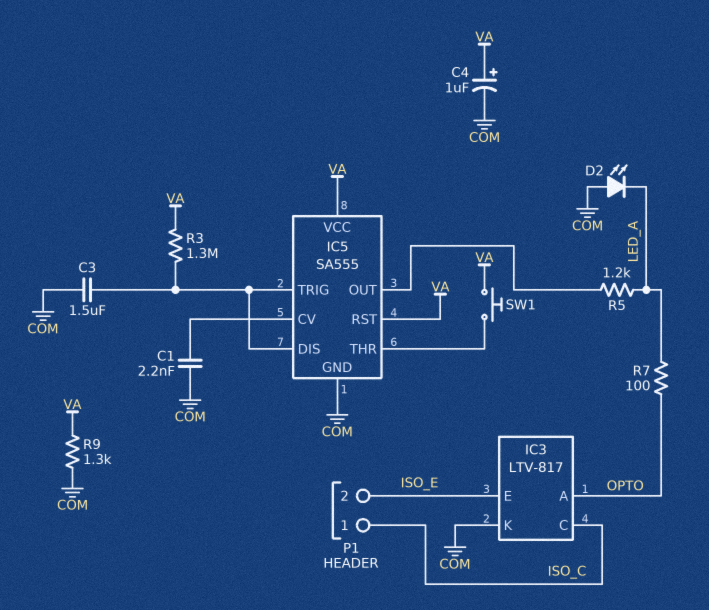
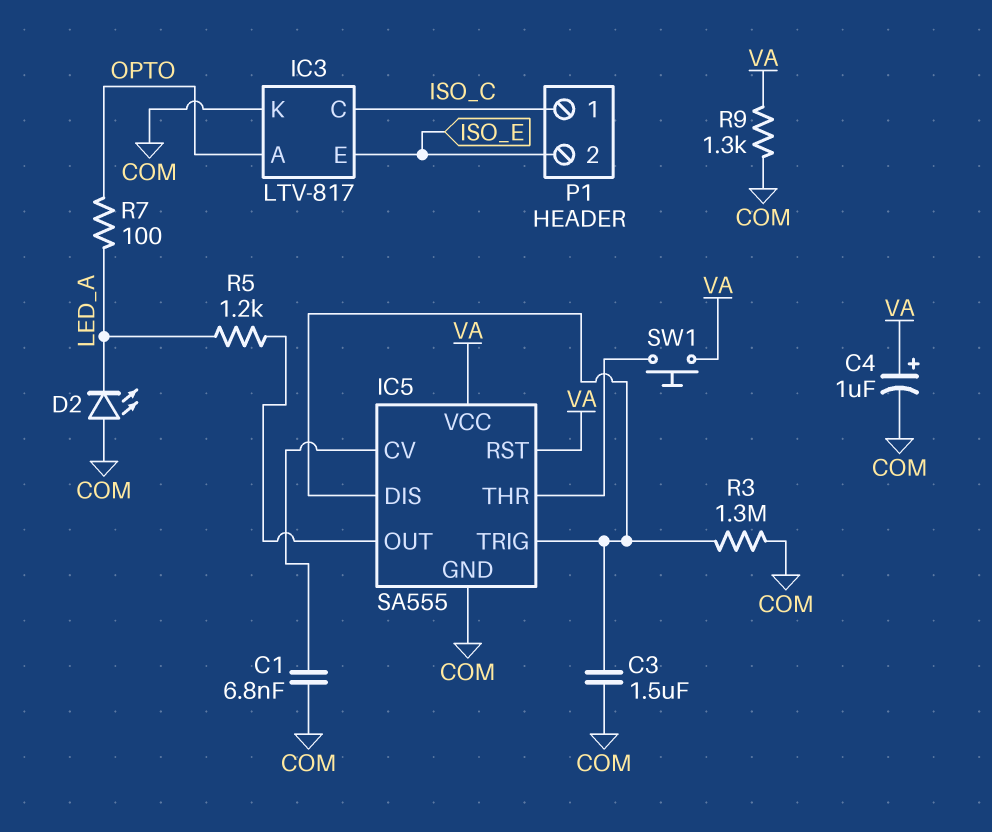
C1: 2.2nF (COM, IC5/CV) -> 6.8nF (COM, IC5/CV)
R3: 1.3M (IC5/DIS, VA) -> 1.3M (COM, IC5/DIS)

